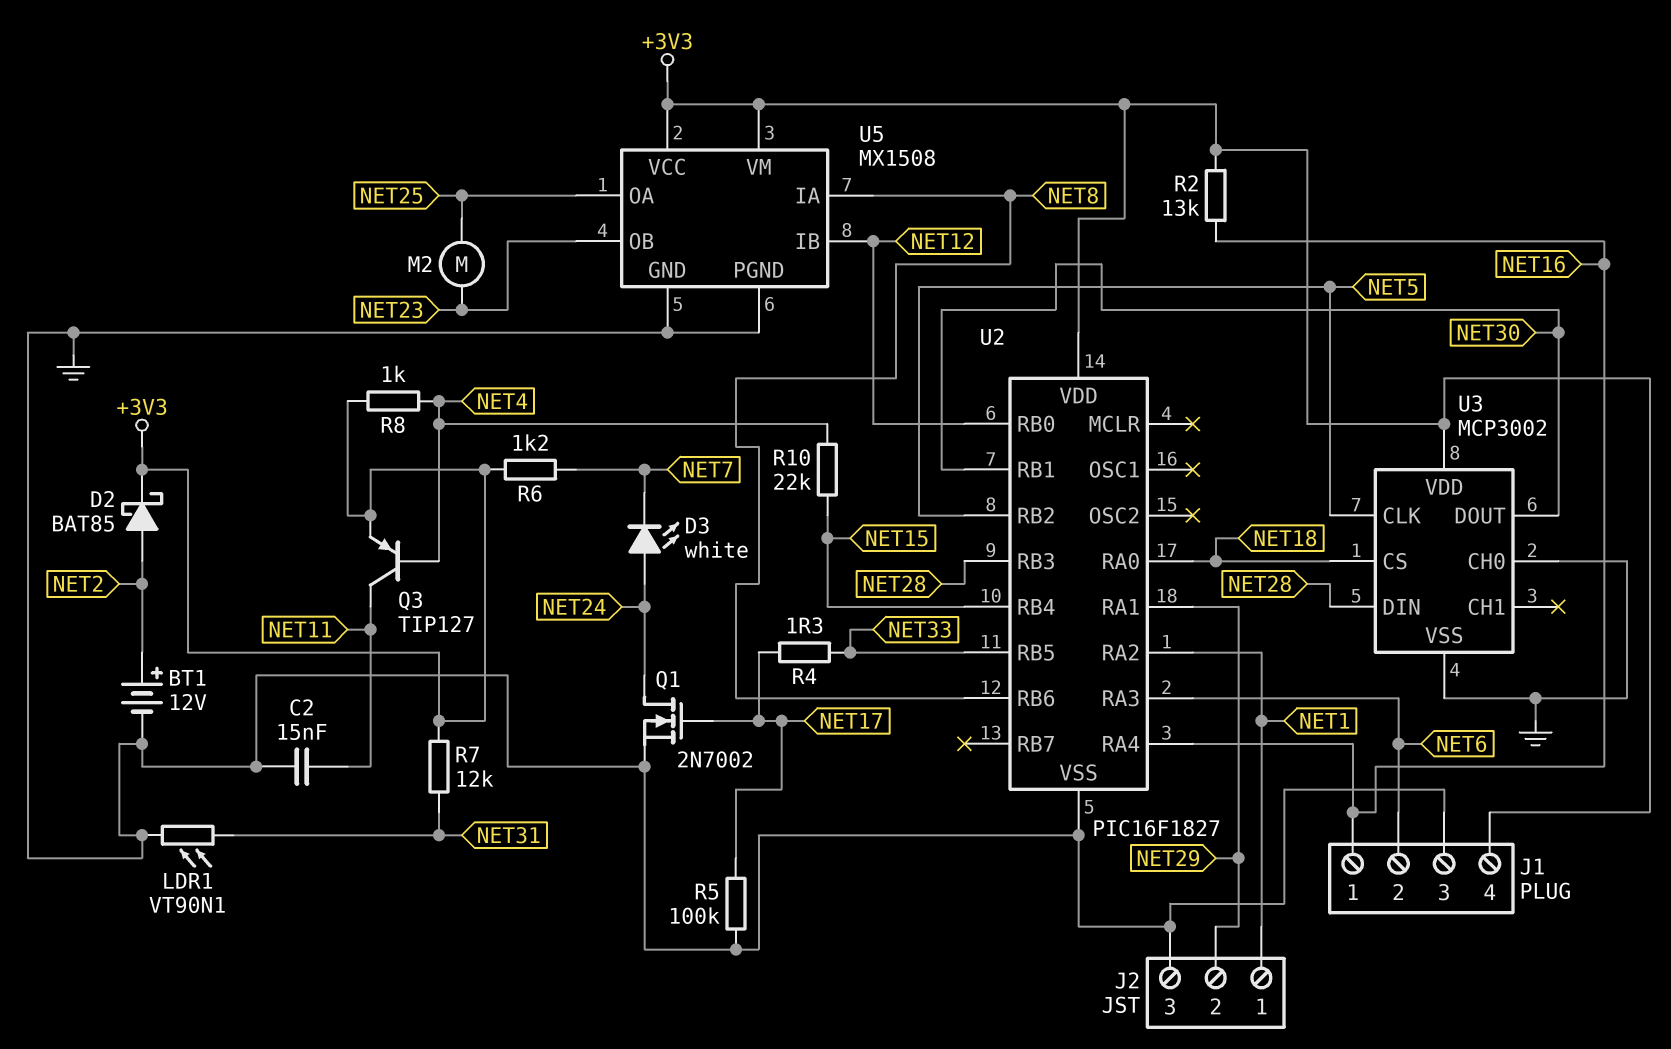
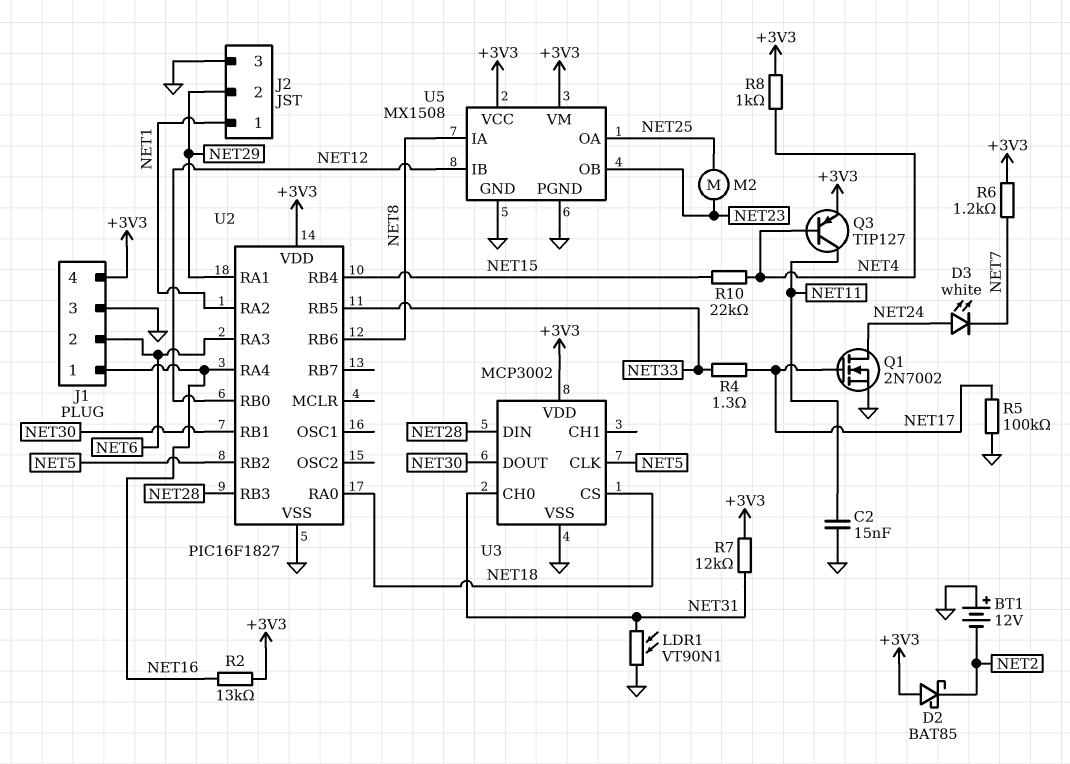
BT1: 12V (plus NET2, minus GND) -> 12V (plus GND, minus NET2)
D2: schottky BAT85 (A NET2, K +3V3) -> schottky BAT85 (A +3V3, K NET2)
U3 pin CH0: GND -> NET31

